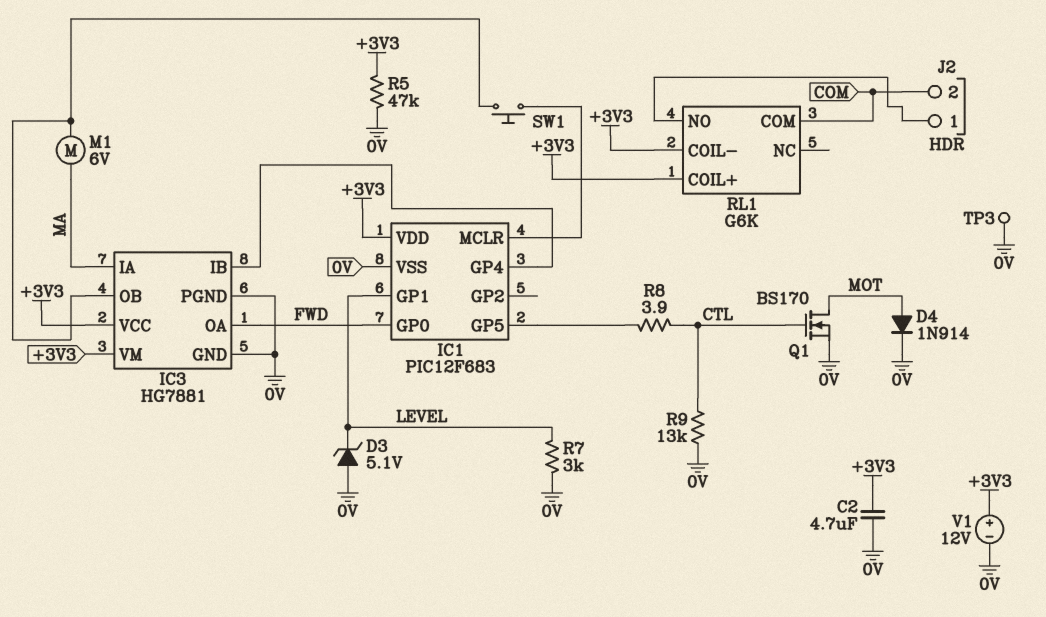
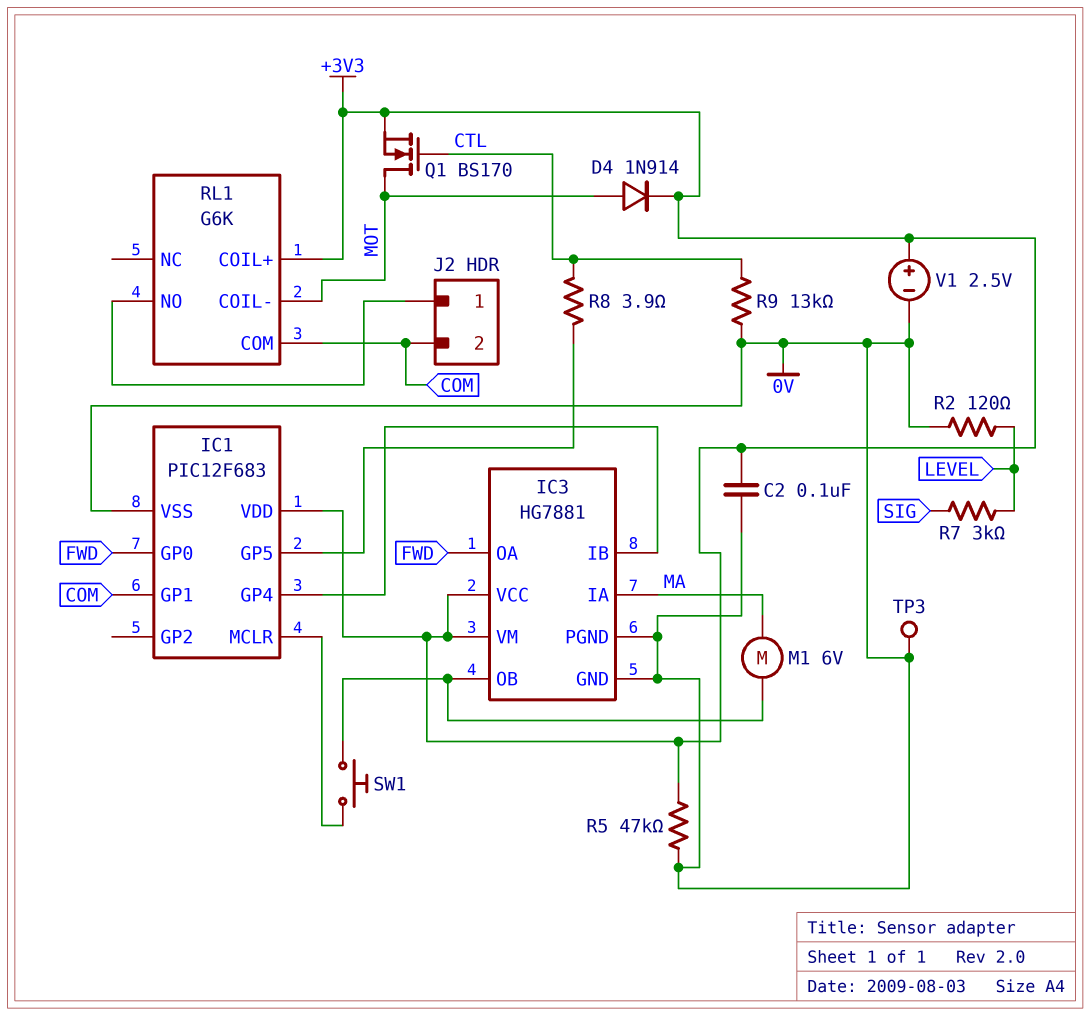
C2: 4.7uF (+3V3, 0V) -> 100nF (+3V3, 0V)
D3: zener 5.1V (A 0V, K LEVEL) -> none
D4: diode 1N914 (A MOT, K 0V) -> diode 1N914 (A MOT, K +3V3)
IC1 pin GP1: LEVEL -> COM
Q1: NMOS BS170 (G CTL, D MOT, S 0V) -> NMOS BS170 (G CTL, D MOT, S +3V3)
R2: none -> 120 (0V, LEVEL)
R7: 3k (0V, LEVEL) -> 3k (LEVEL, SIG)
RL1 pin COIL-: +3V3 -> MOT
V1: 12V (plus +3V3, minus 0V) -> 2.5V (plus +3V3, minus 0V)

